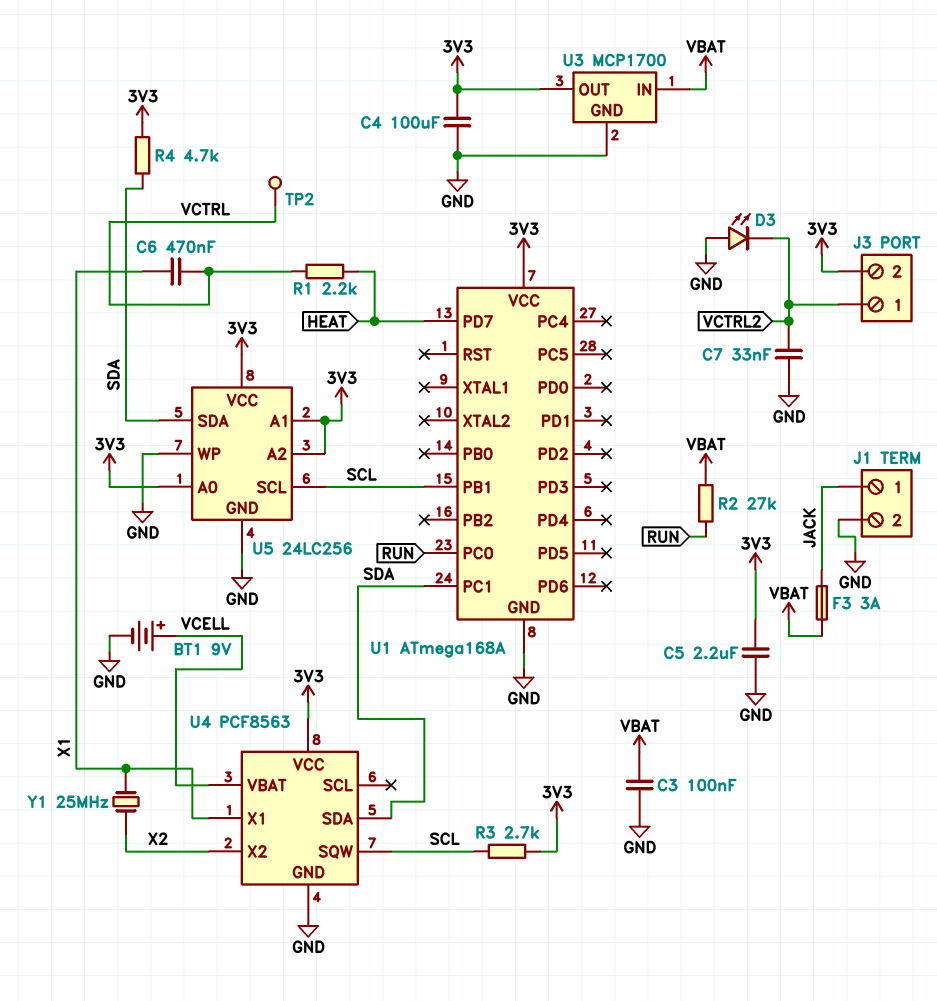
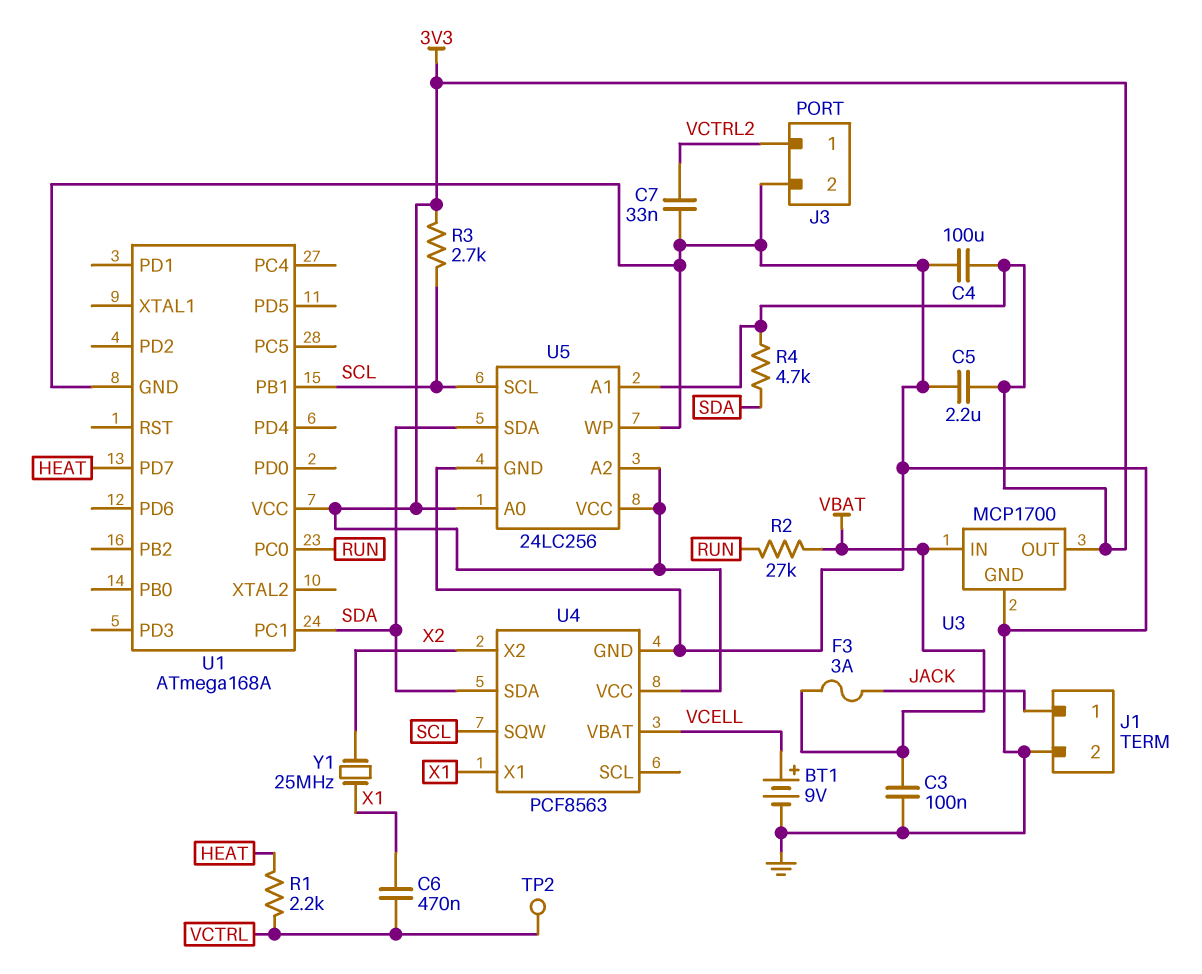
D3: LED (A GND, K VCTRL2) -> none
J3 pin 2: 3V3 -> GND

